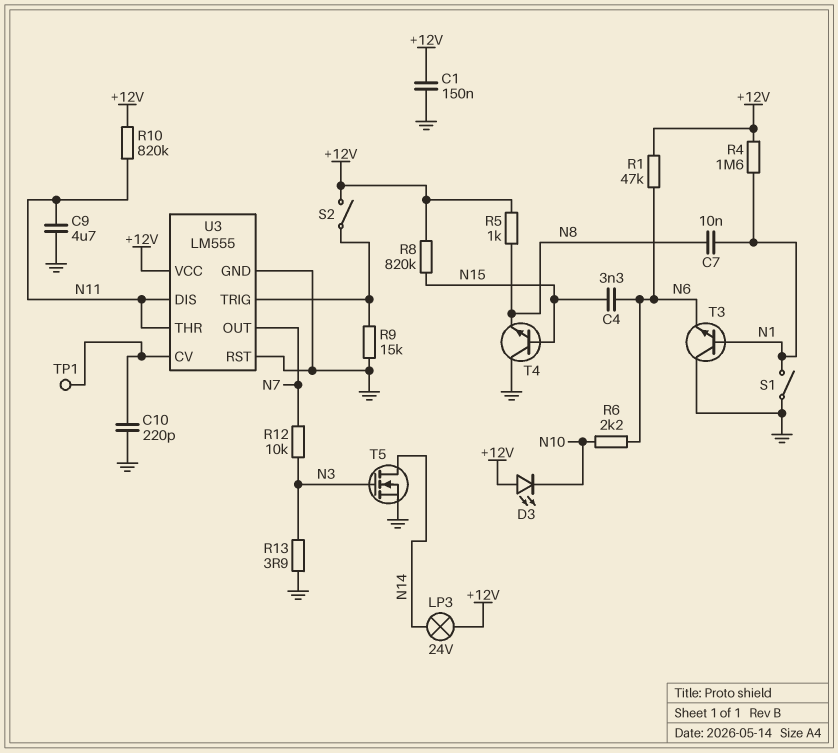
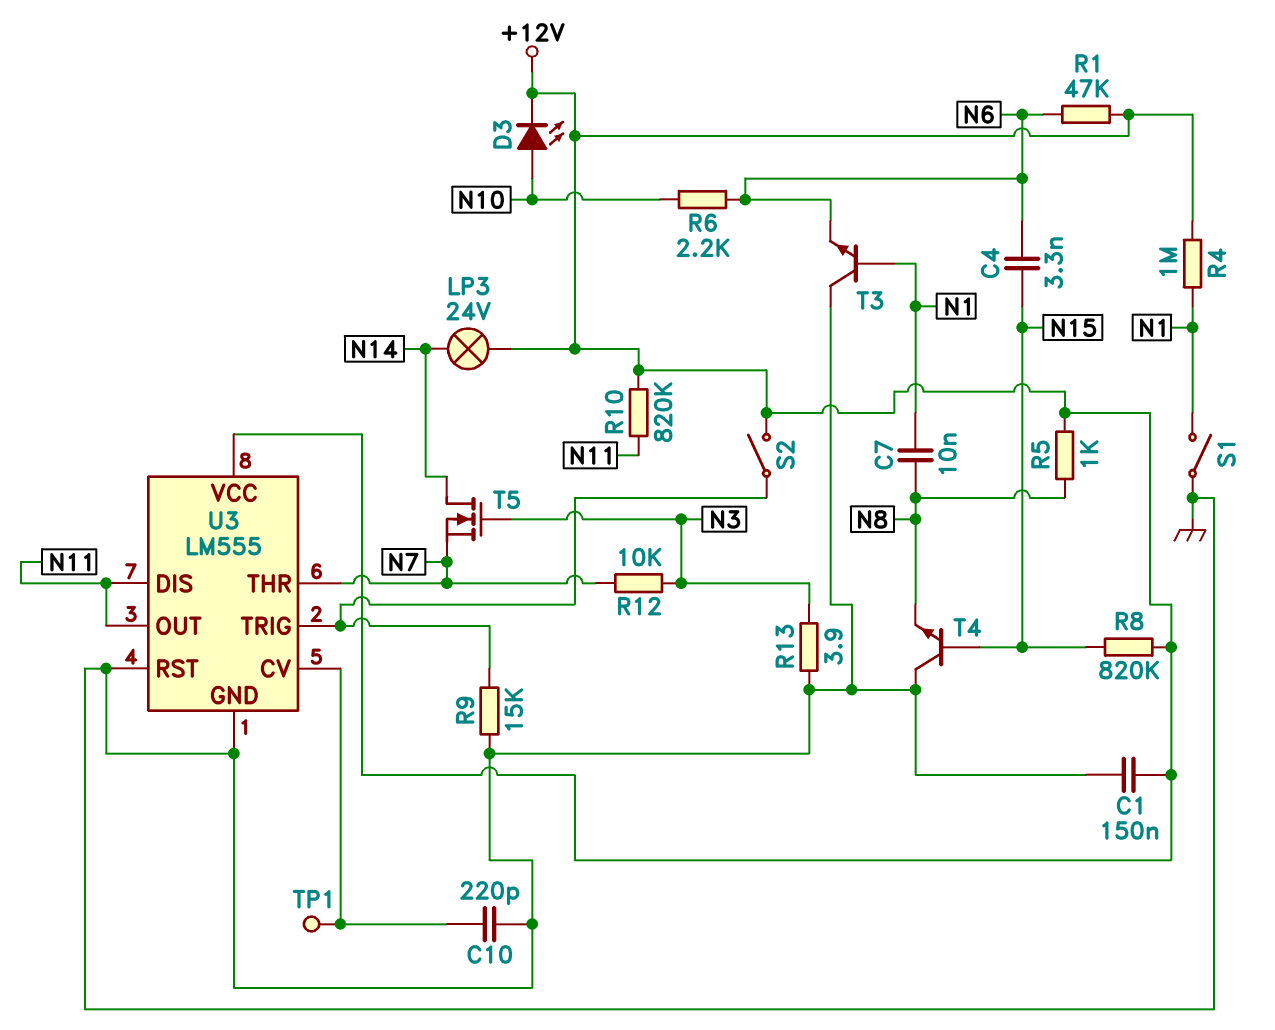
C9: 4.7uF (GND, N11) -> none
D3: LED (A +12V, K N10) -> LED (A N10, K +12V)
R4: 1.6M (+12V, N1) -> 1M (+12V, N1)
T5: NMOS (G N3, D N14, S GND) -> NMOS (G N3, D N14, S N7)
U3 pin OUT: N7 -> N11
U3 pin THR: N11 -> N7

